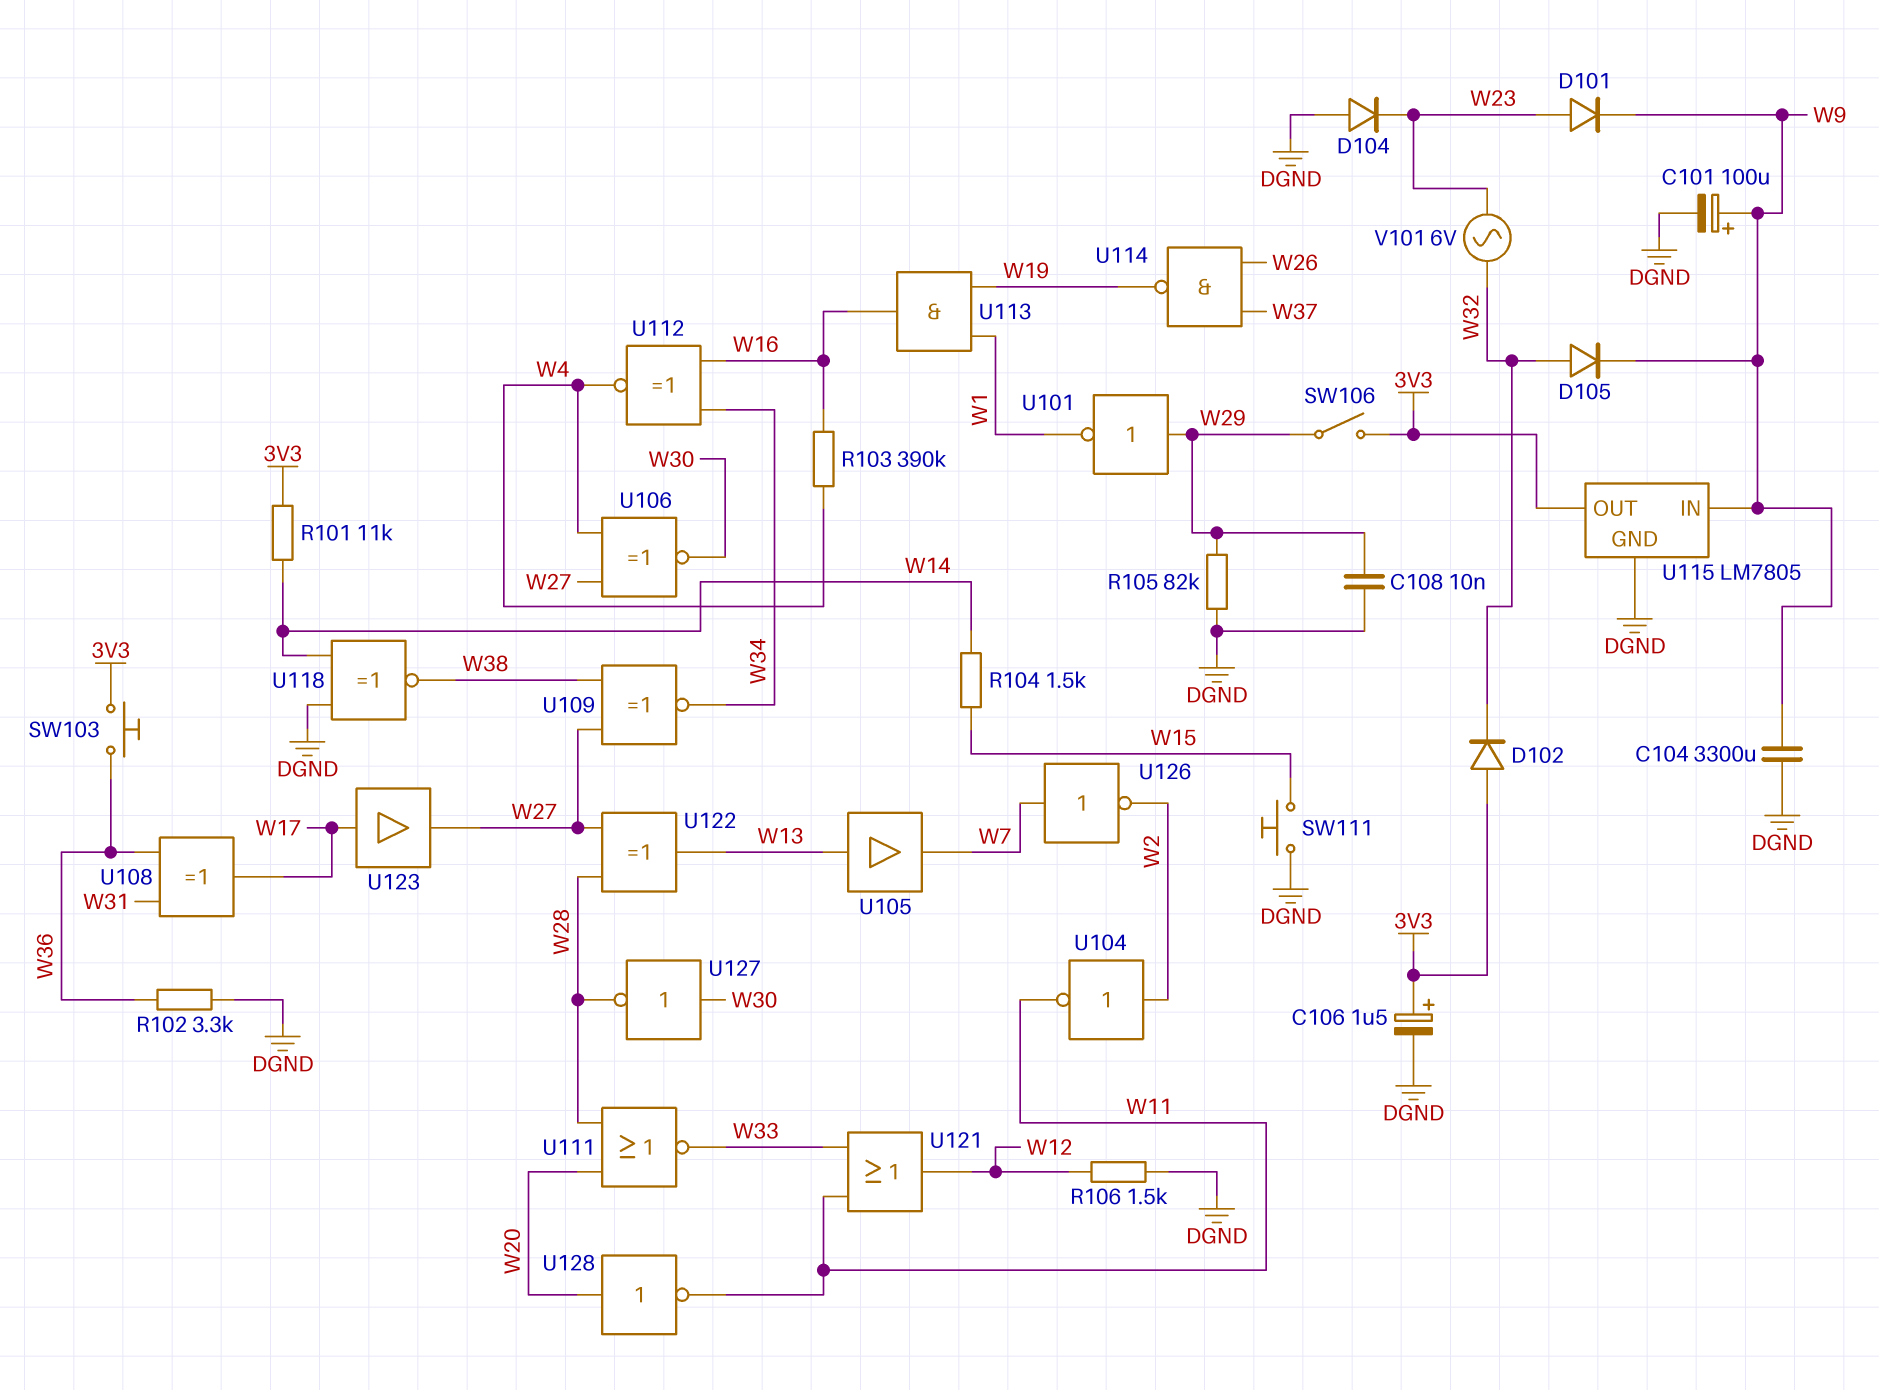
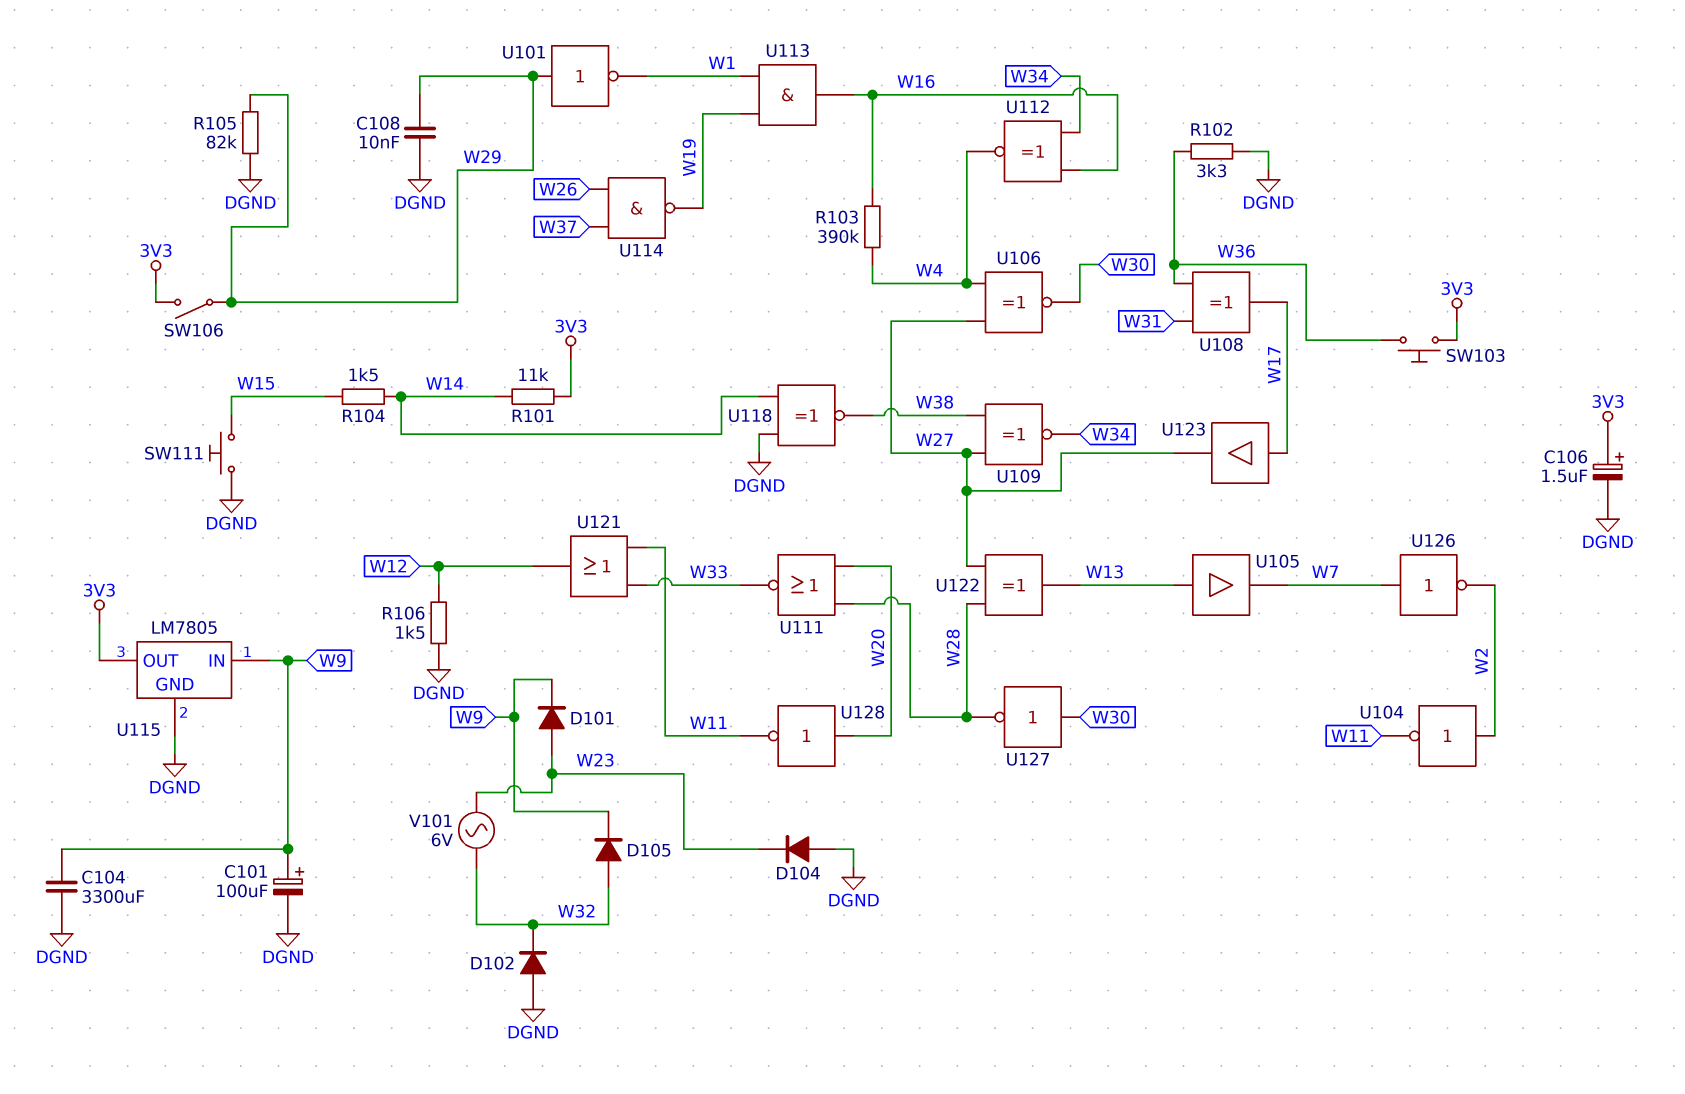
D102: diode (A 3V3, K W32) -> diode (A DGND, K W32)

